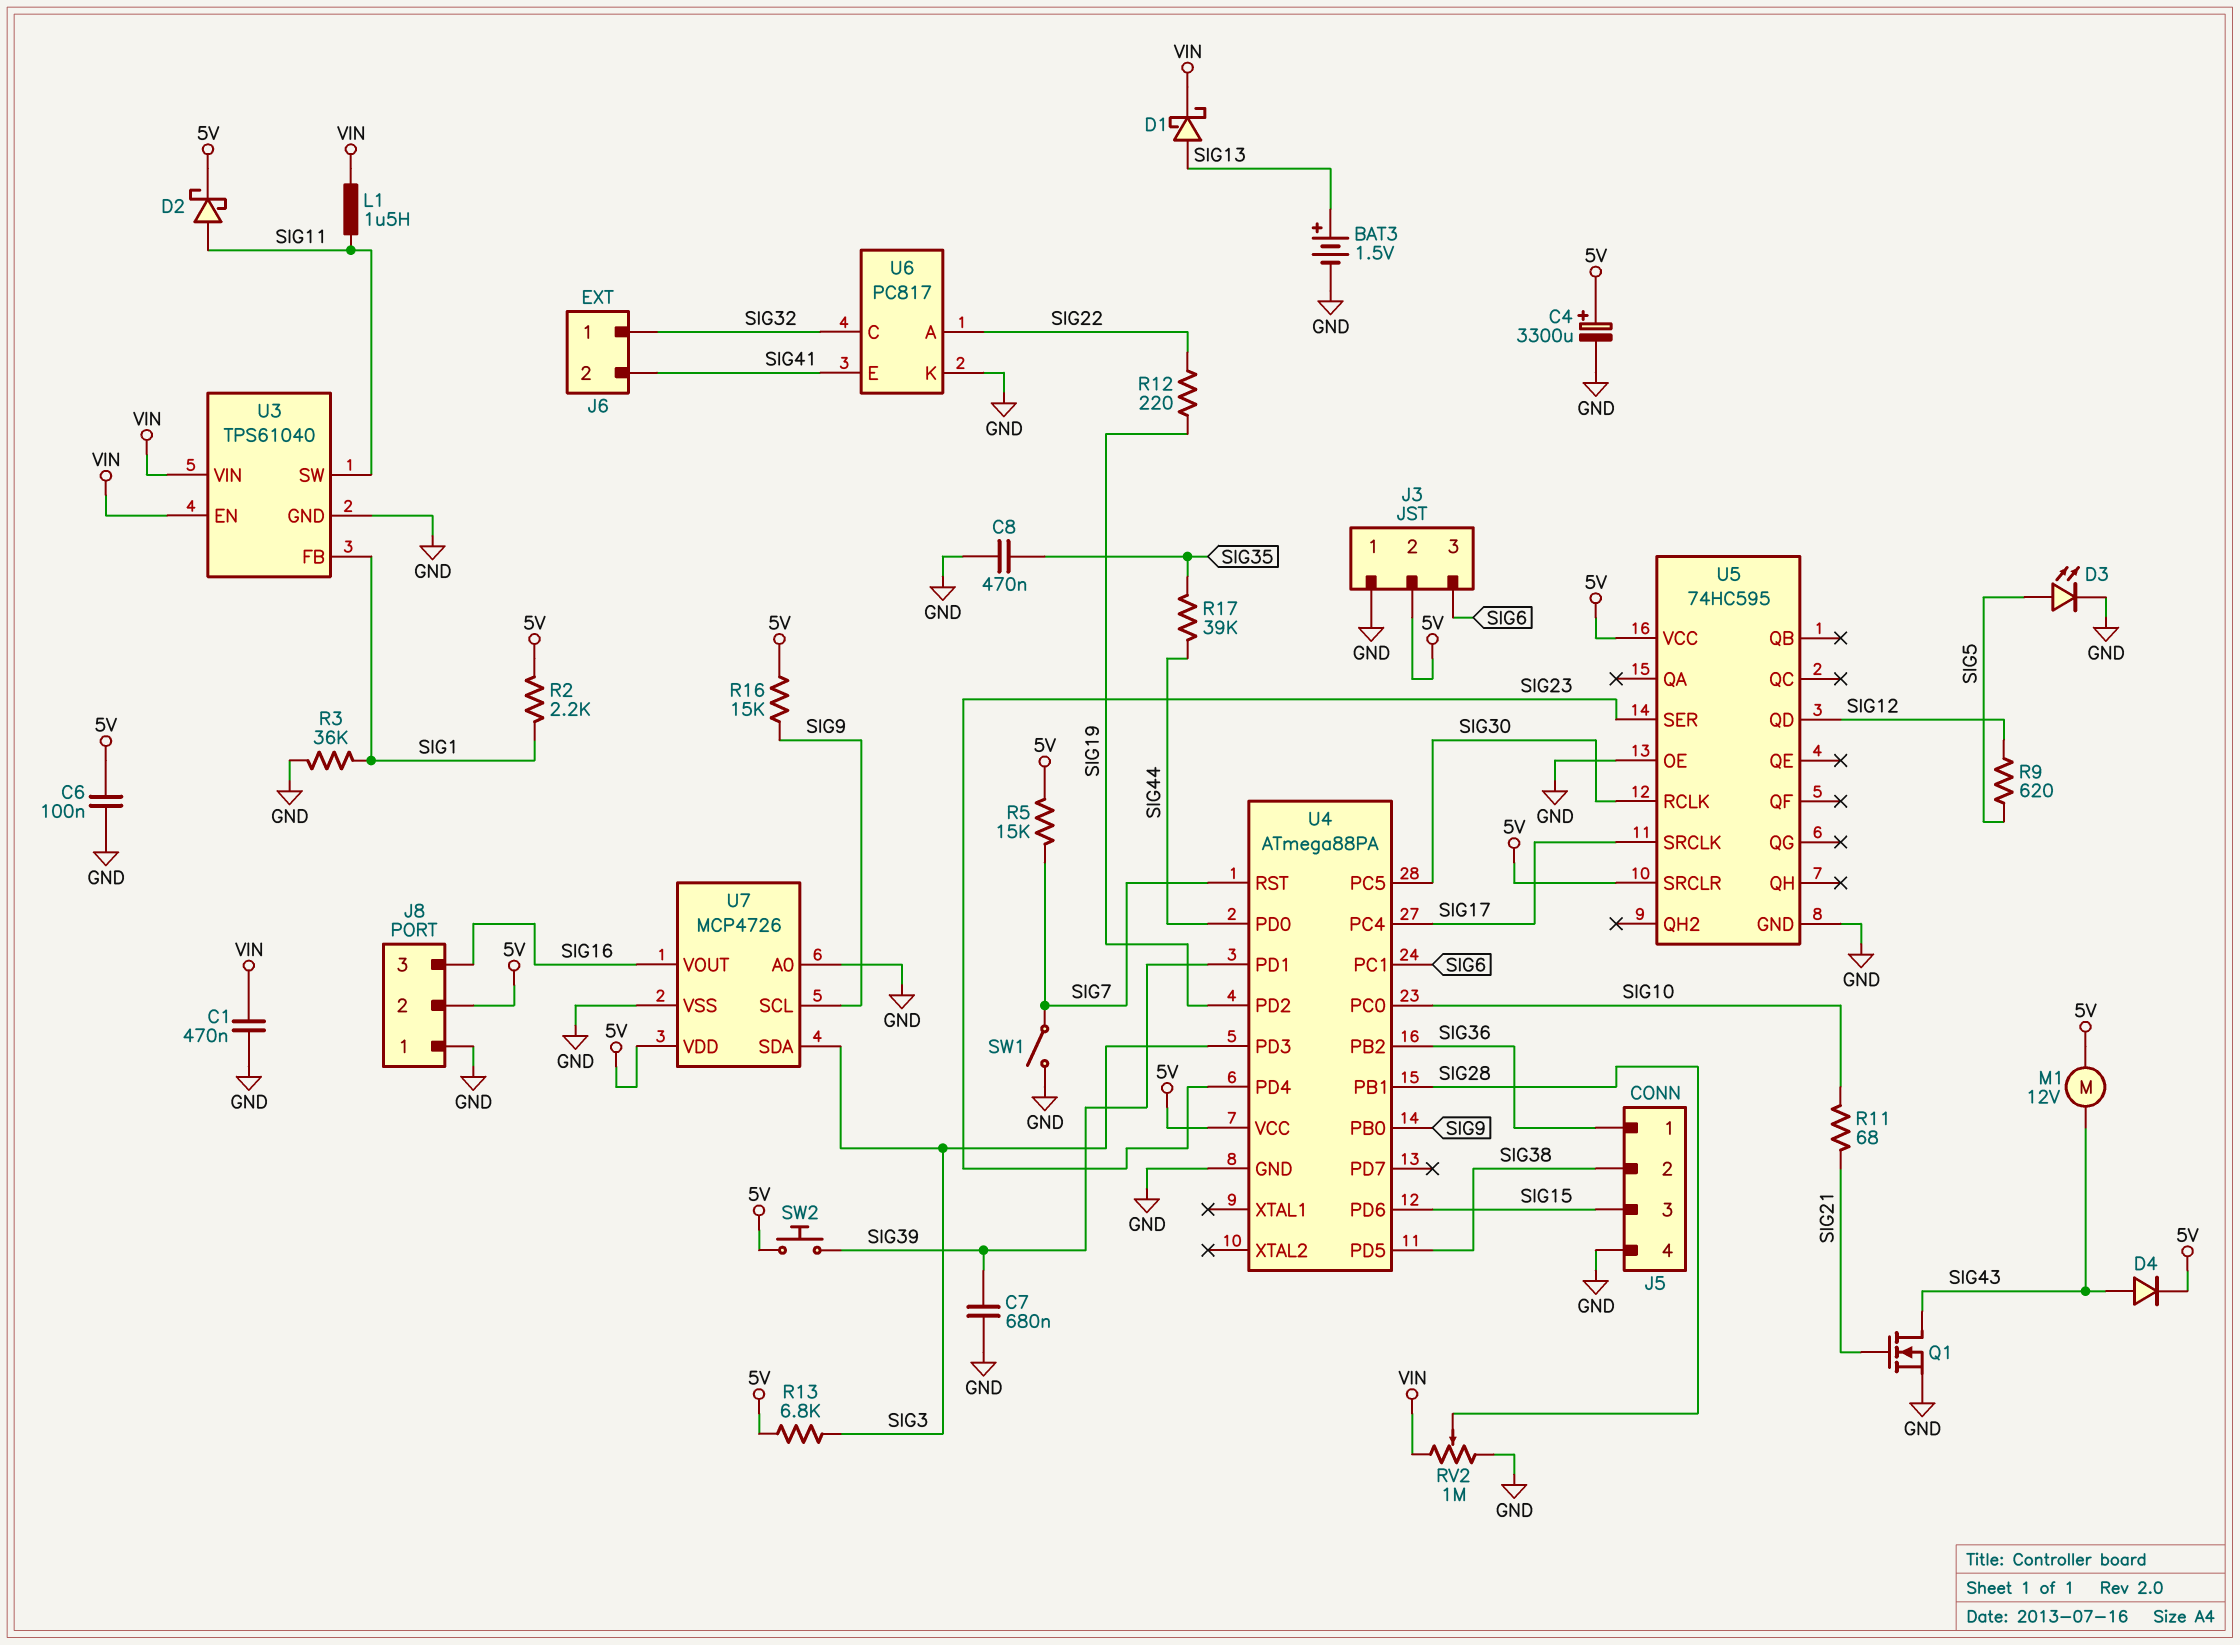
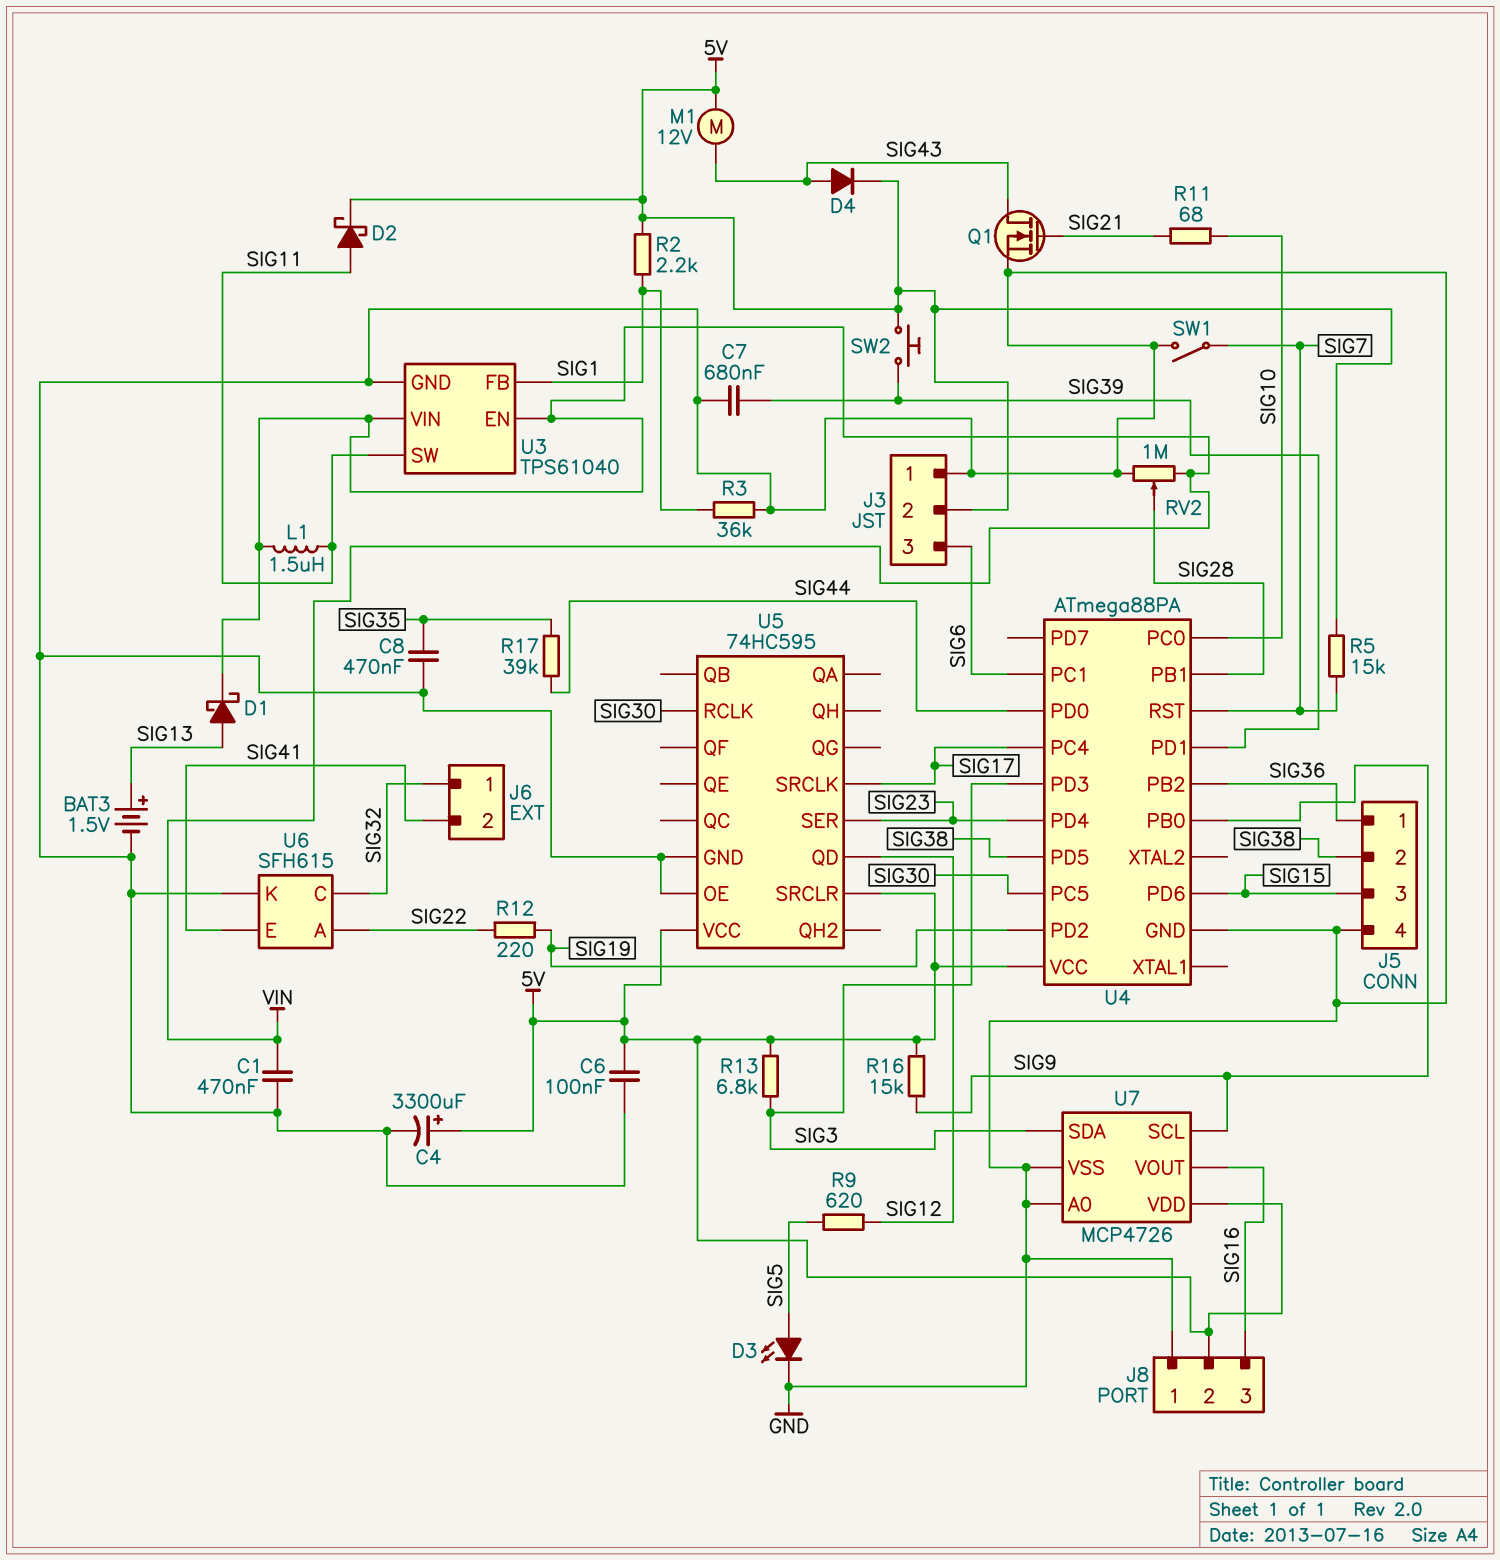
U6: PC817 -> SFH615

